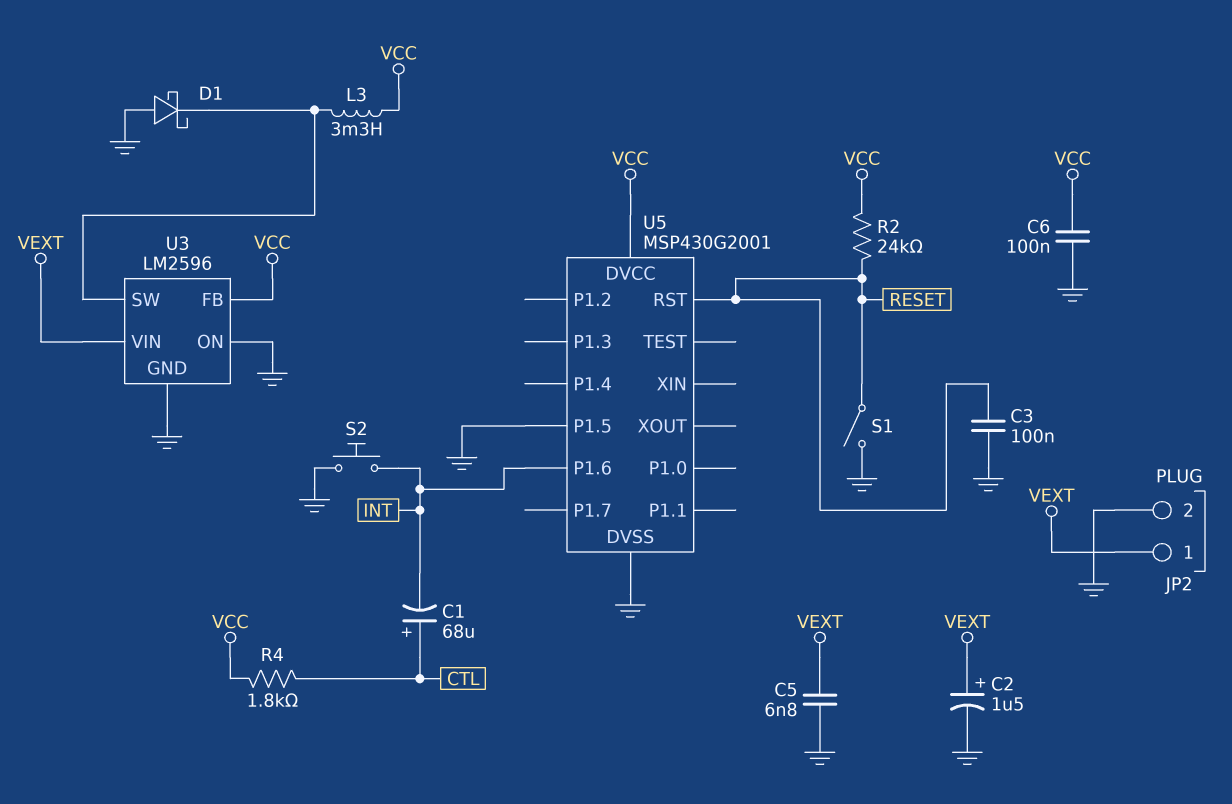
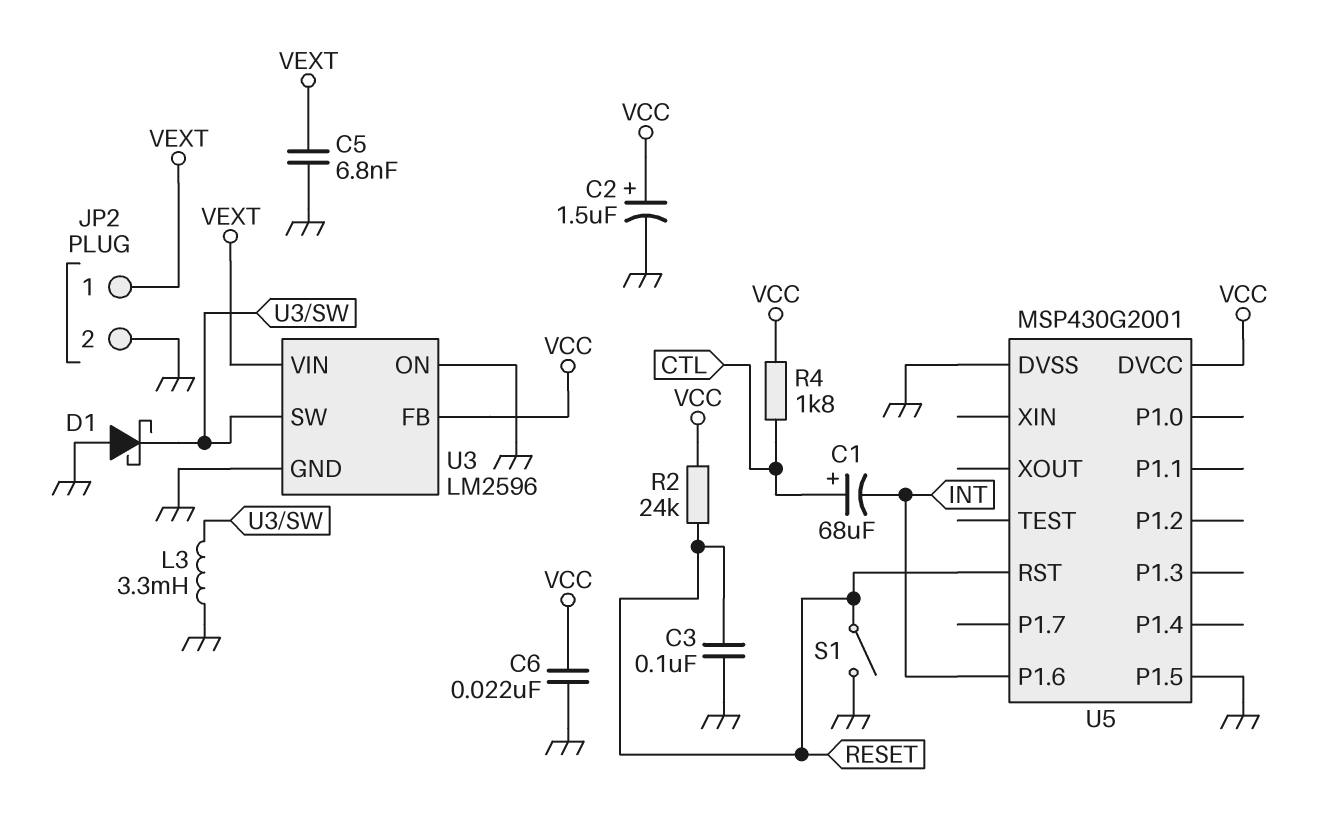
C2: 1.5uF (plus VEXT, minus GND) -> 1.5uF (plus VCC, minus GND)
C6: 100nF (GND, VCC) -> 22nF (GND, VCC)
L3: 3.3mH (U3/SW, VCC) -> 3.3mH (GND, U3/SW)
S2: button (GND, INT) -> none

